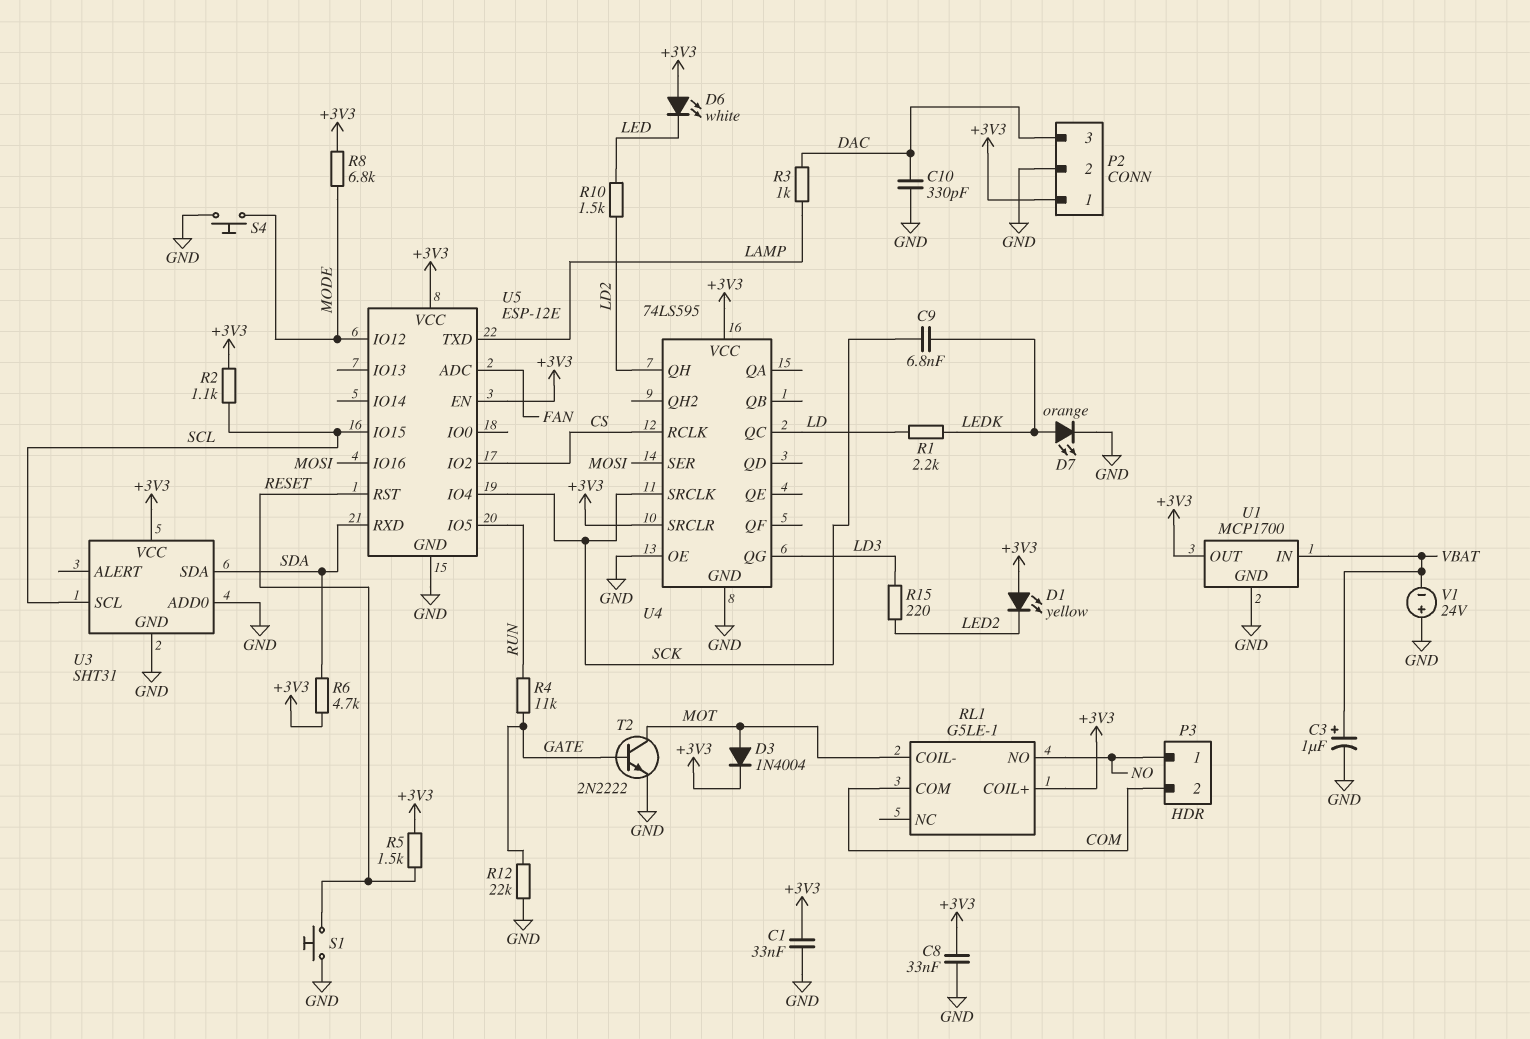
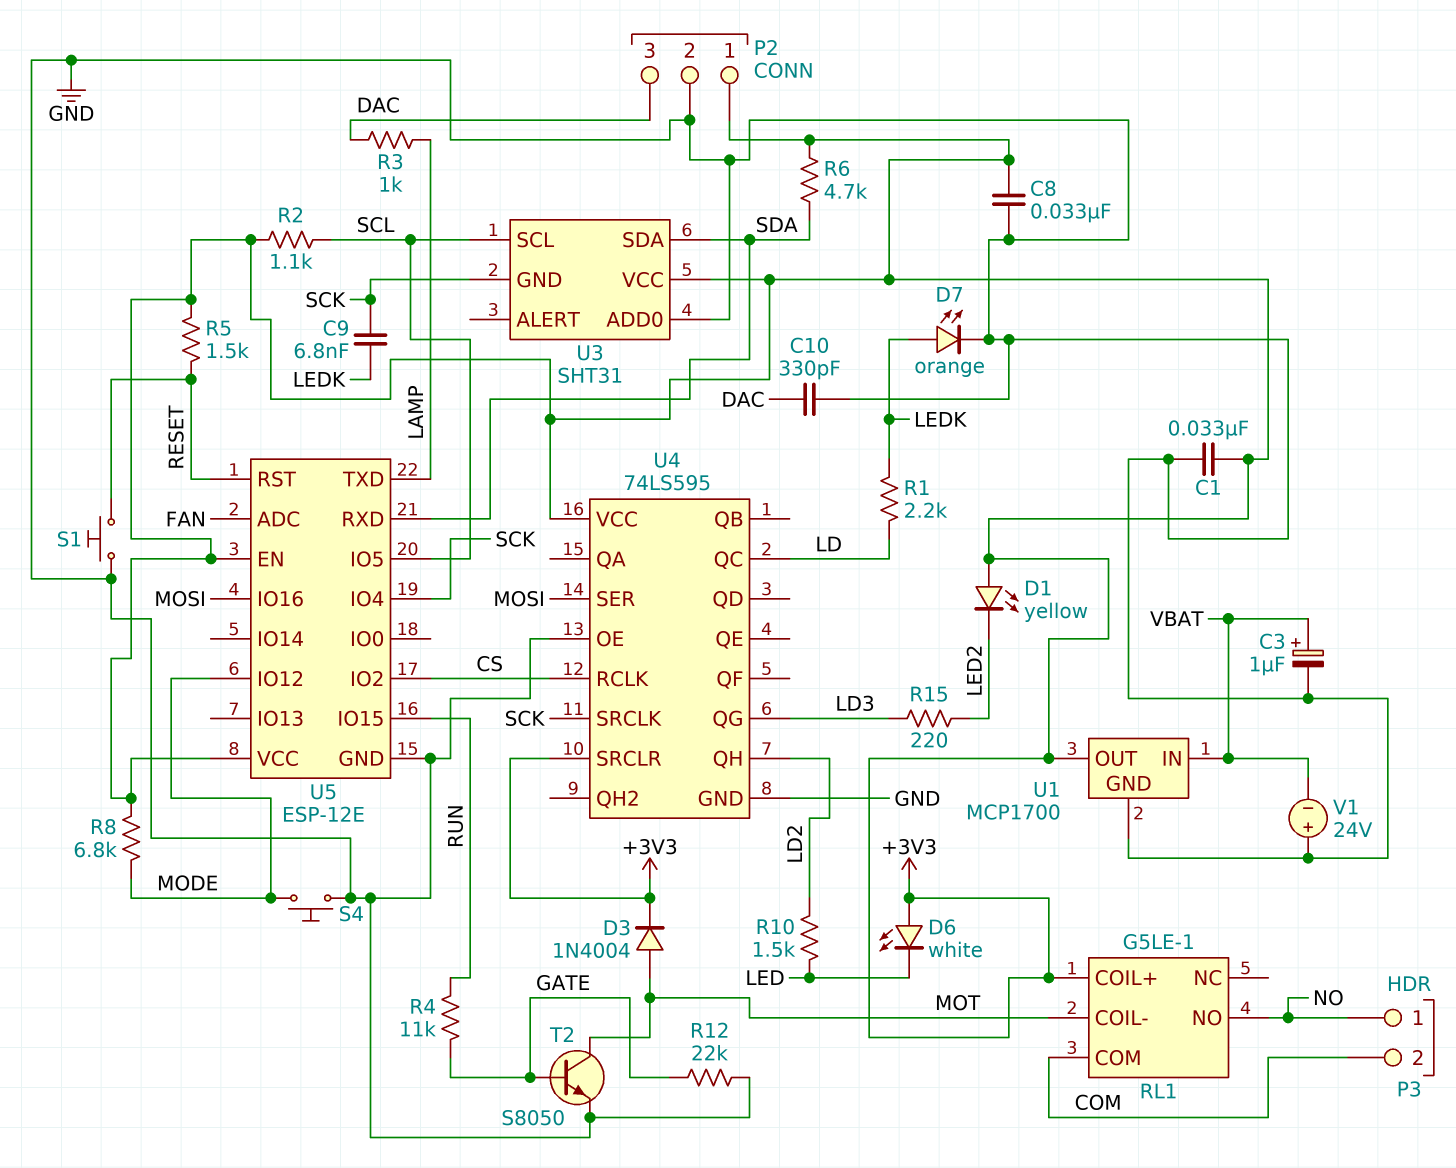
T2: NPN 2N2222 (B GATE, C MOT, E GND) -> NPN S8050 (B GATE, C MOT, E GND)
U3 pin GND: GND -> SCK
U5 pin IO5: RUN -> SCL
U5 pin IO15: SCL -> RUN

